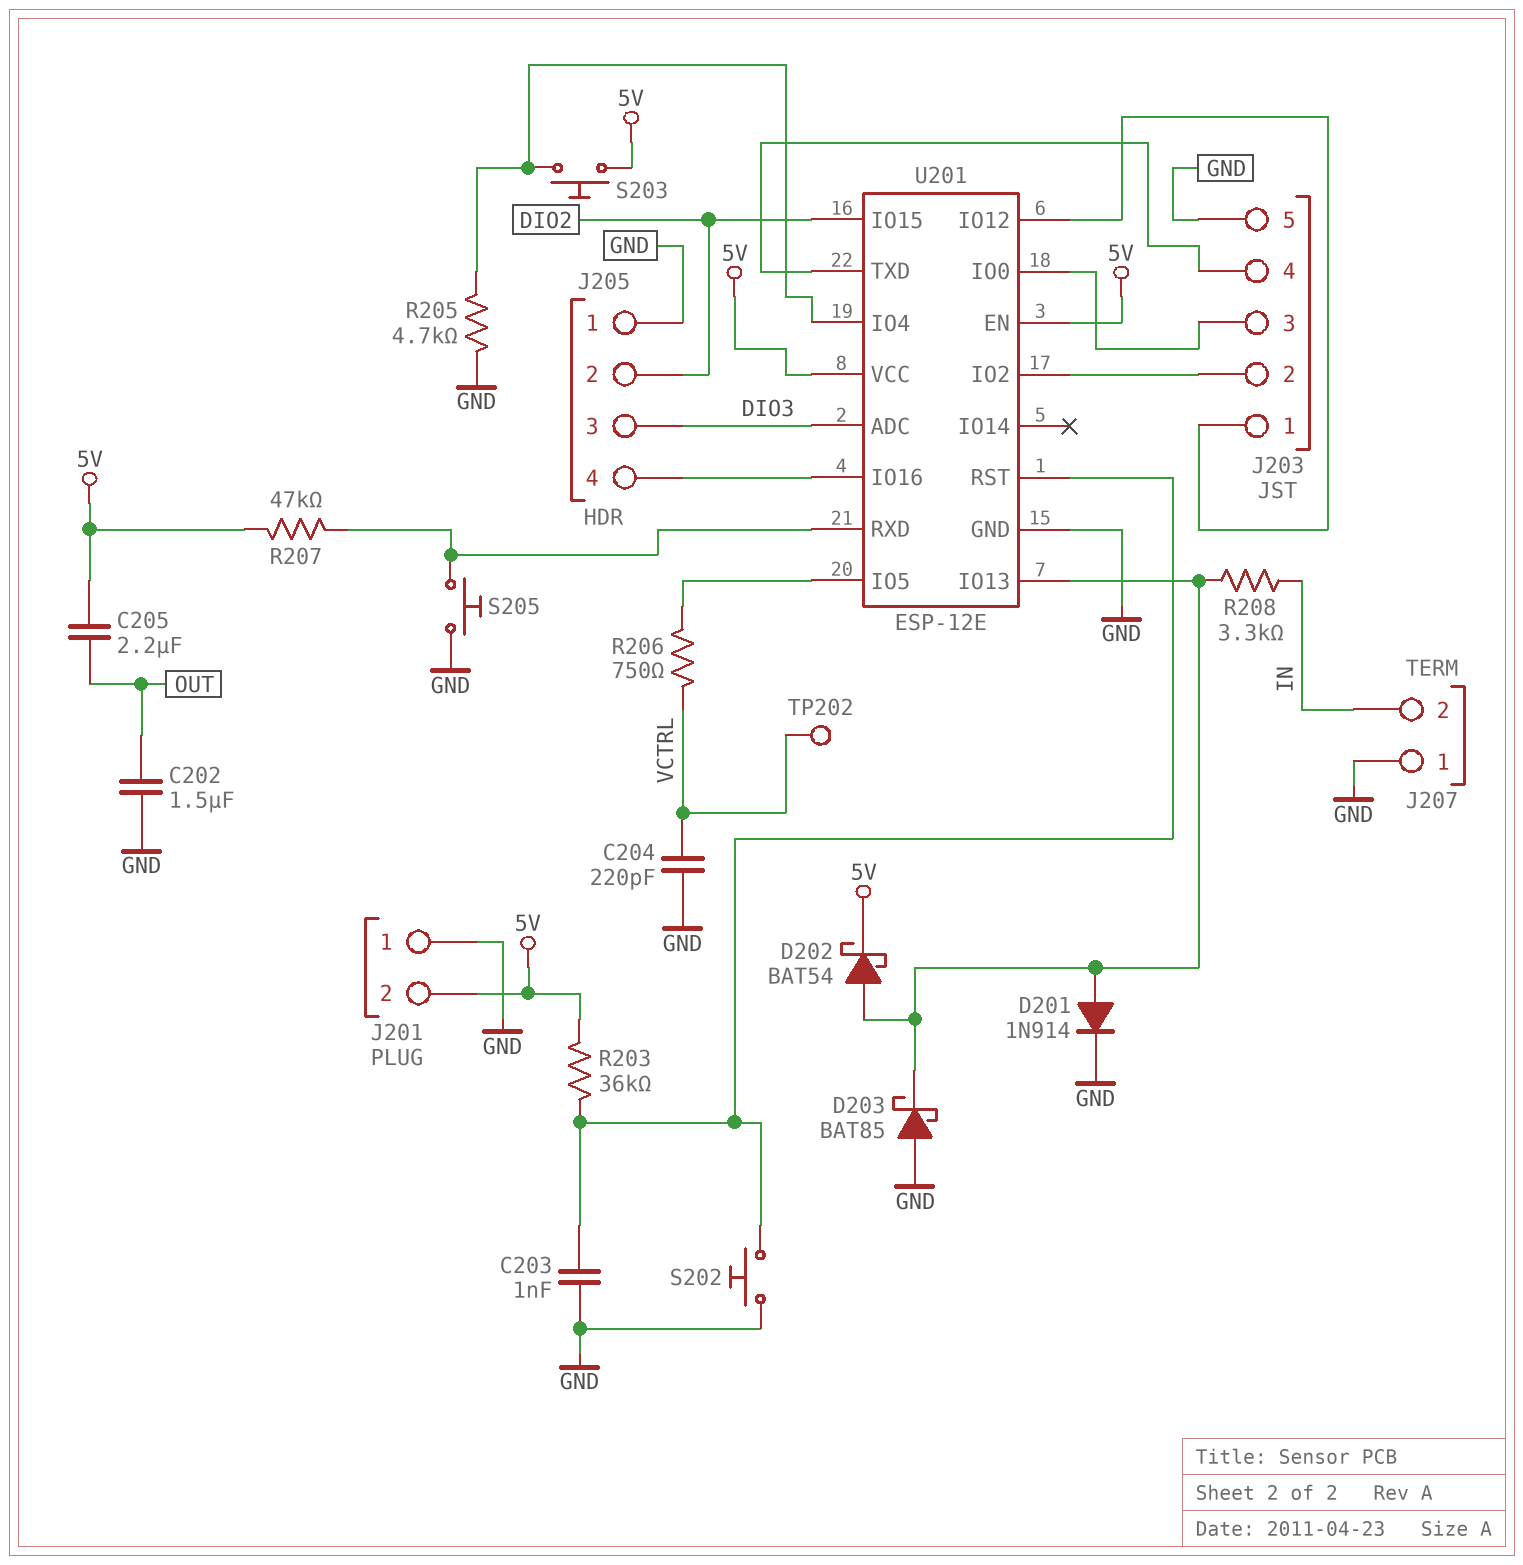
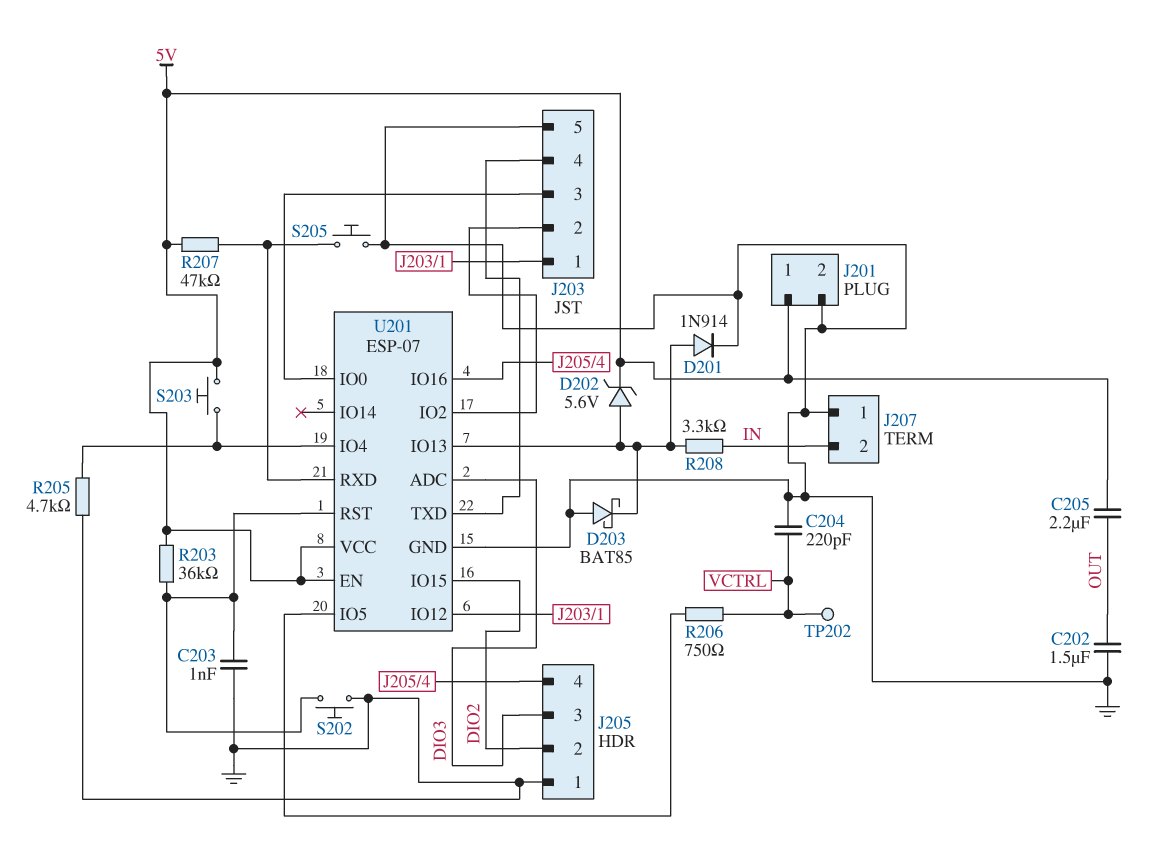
D202: schottky BAT54 (A U201/IO13, K 5V) -> zener 5.6V (A U201/IO13, K 5V)
J201 pin 1: GND -> 5V
J201 pin 2: 5V -> GND
U201: ESP-12E -> ESP-07

